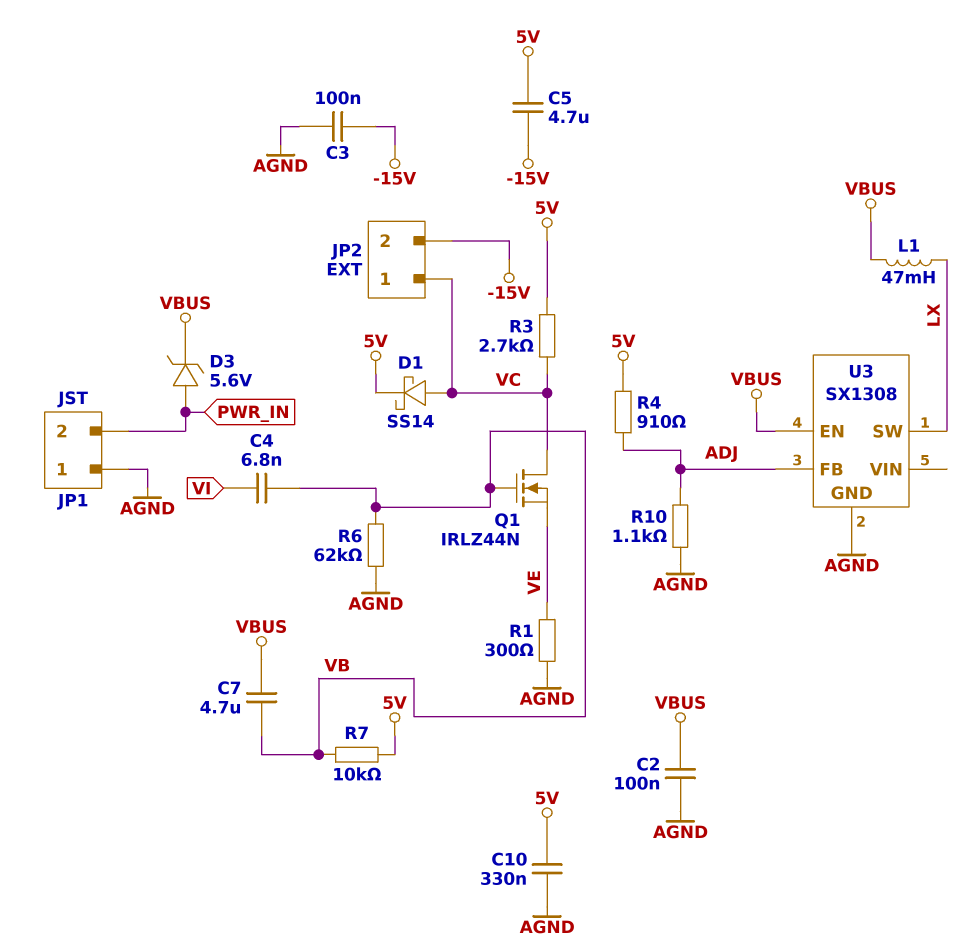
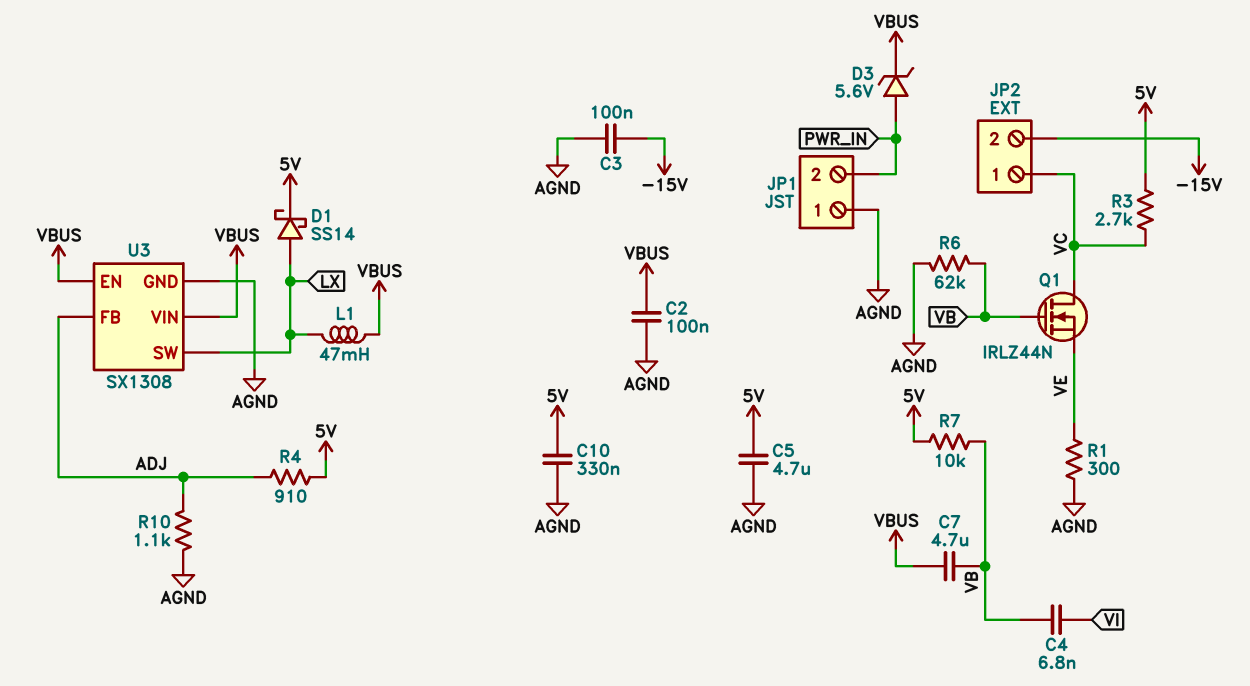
C5: 4.7uF (-15V, 5V) -> 4.7uF (5V, AGND)
D1: schottky SS14 (A VC, K 5V) -> schottky SS14 (A LX, K 5V)
U3 pin VIN: none -> VBUS

